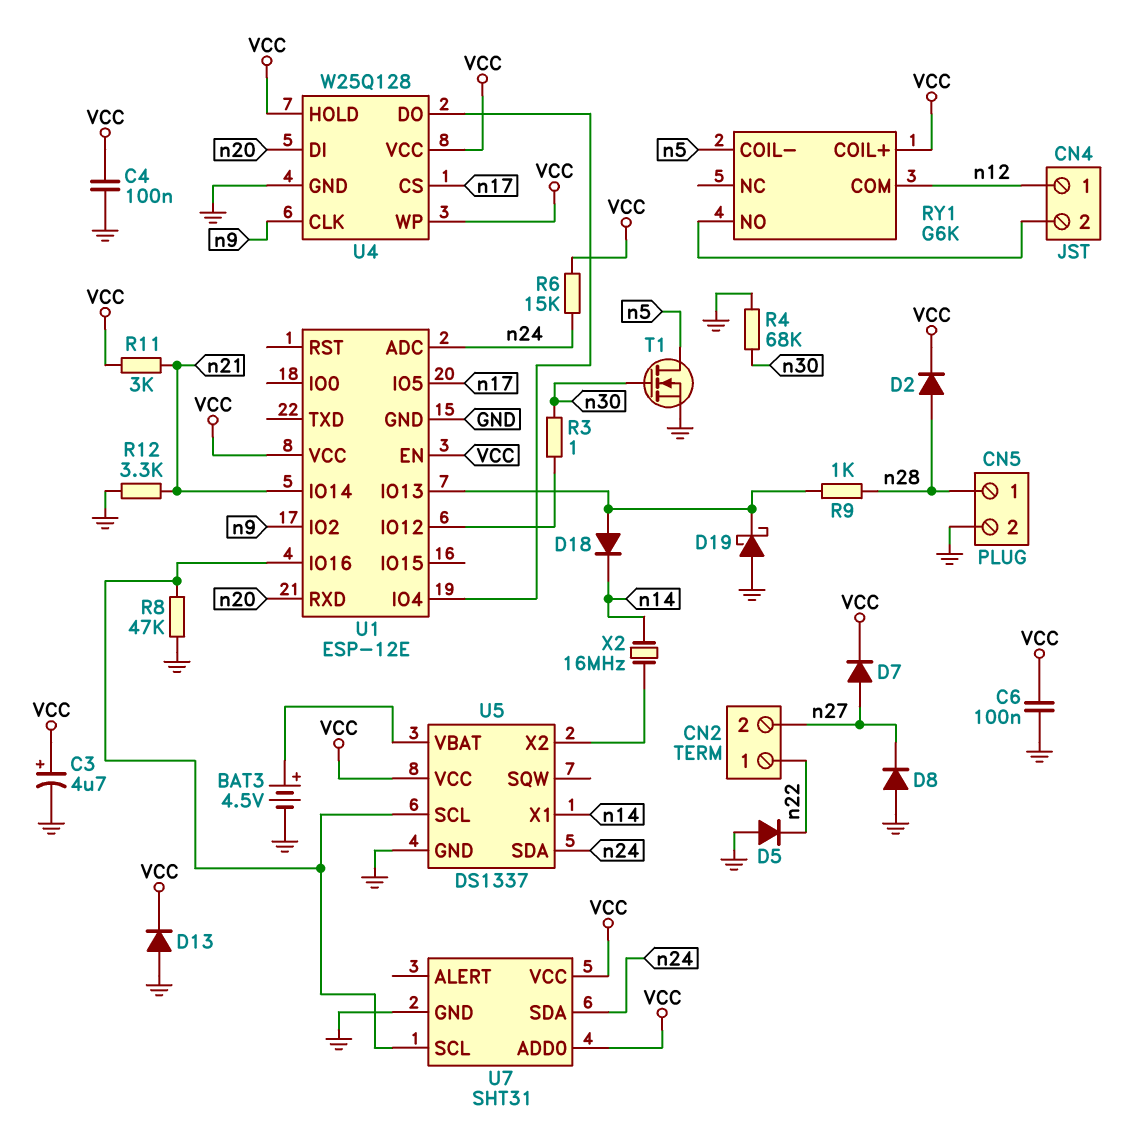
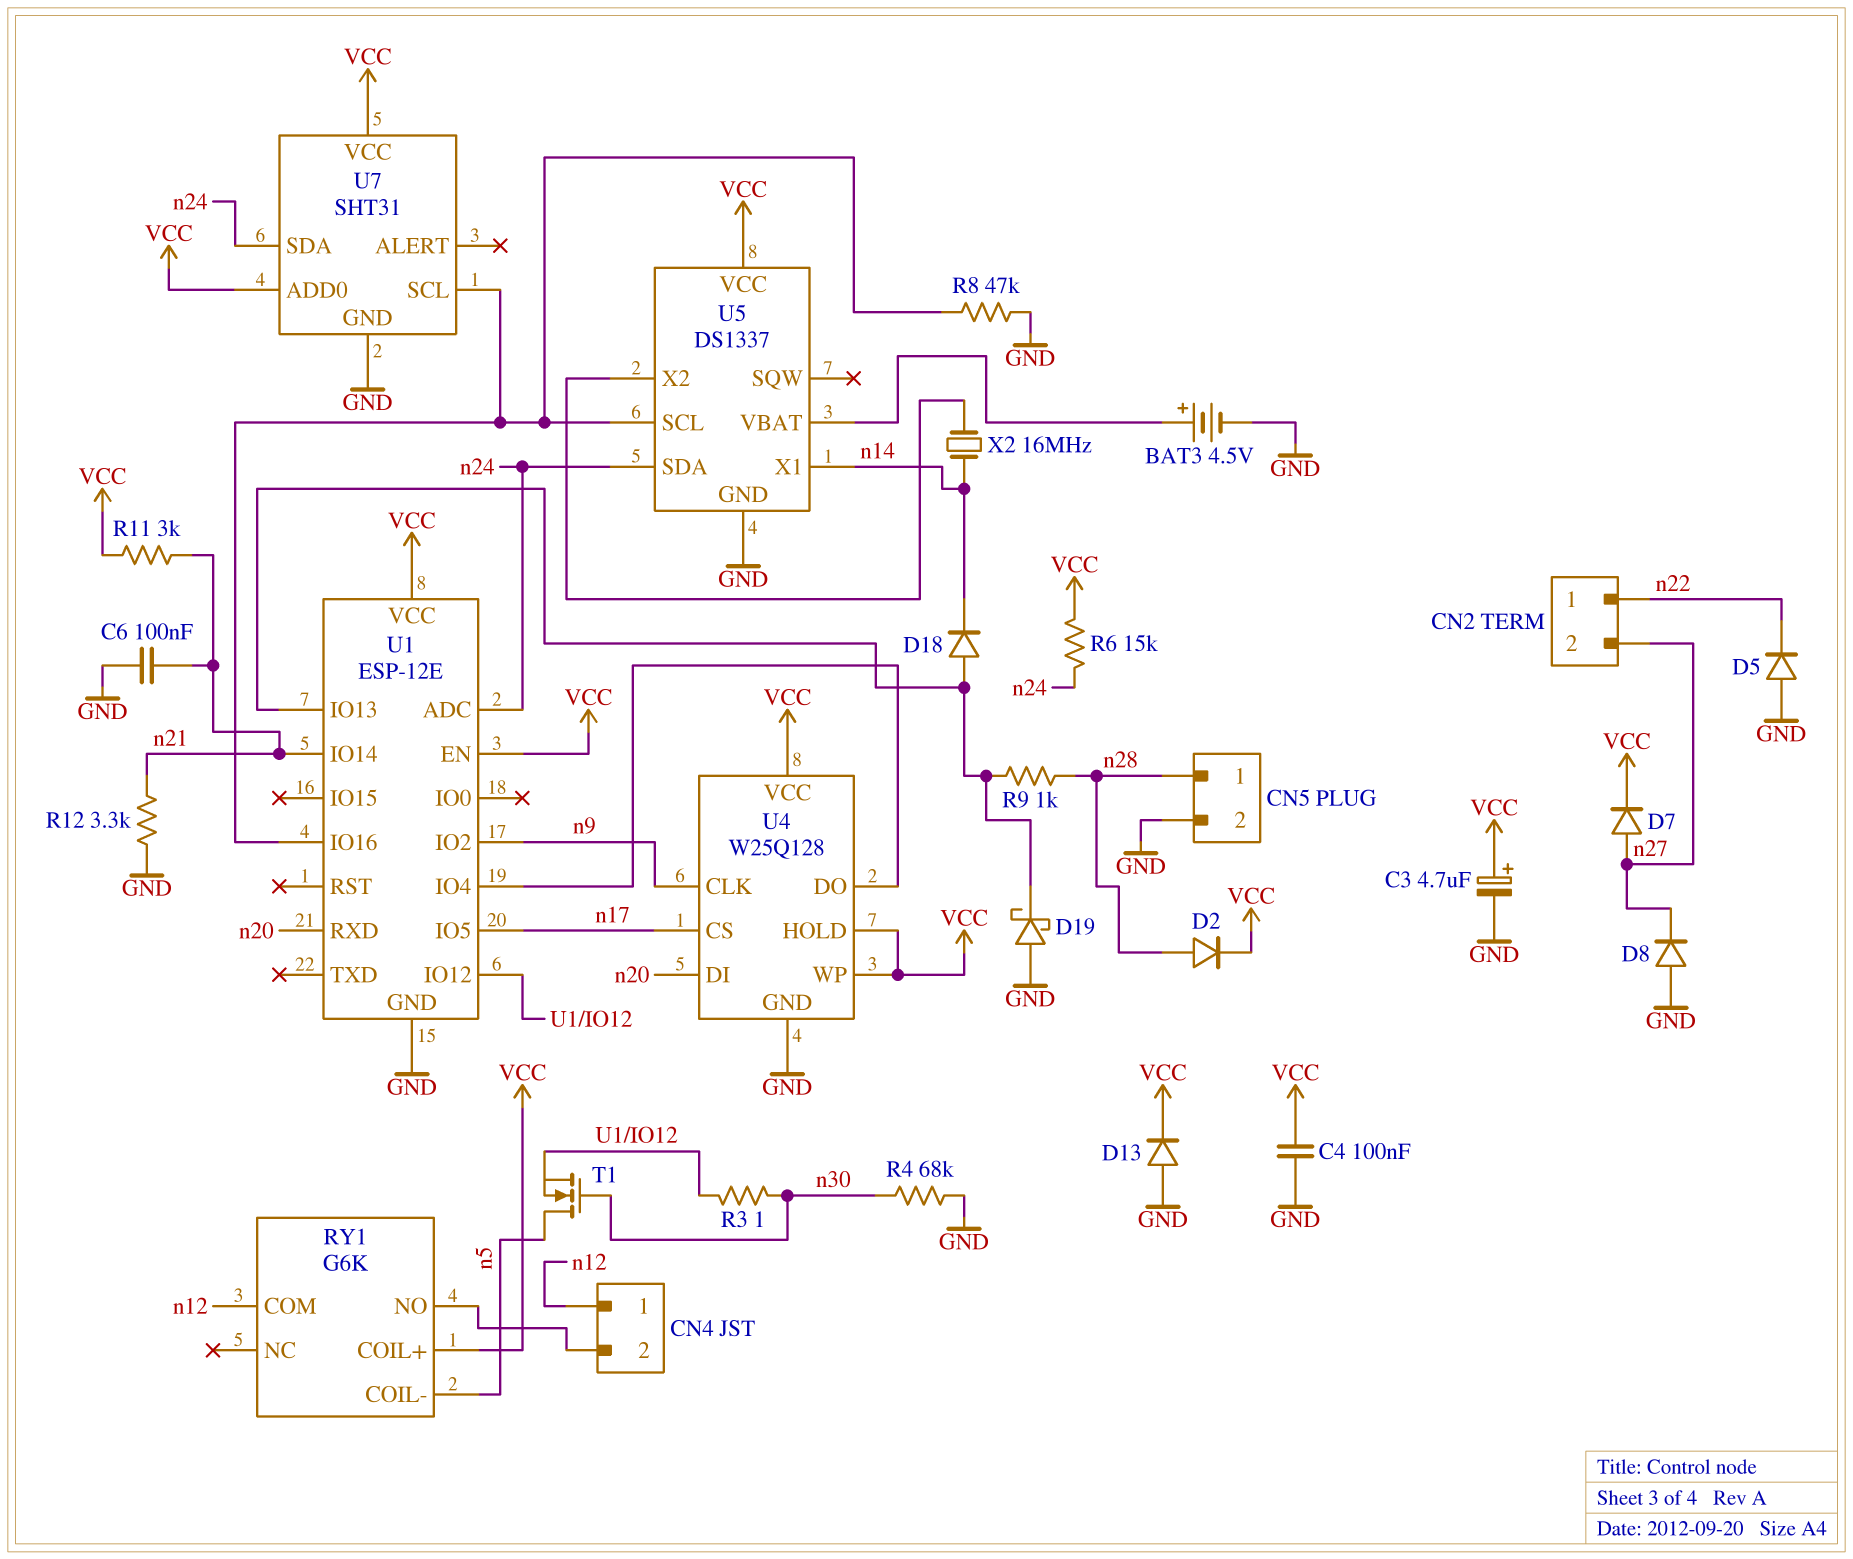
C6: 100nF (GND, VCC) -> 100nF (GND, n21)
T1: NMOS (G n30, D n5, S GND) -> NMOS (G n30, D n5, S U1/IO12)

